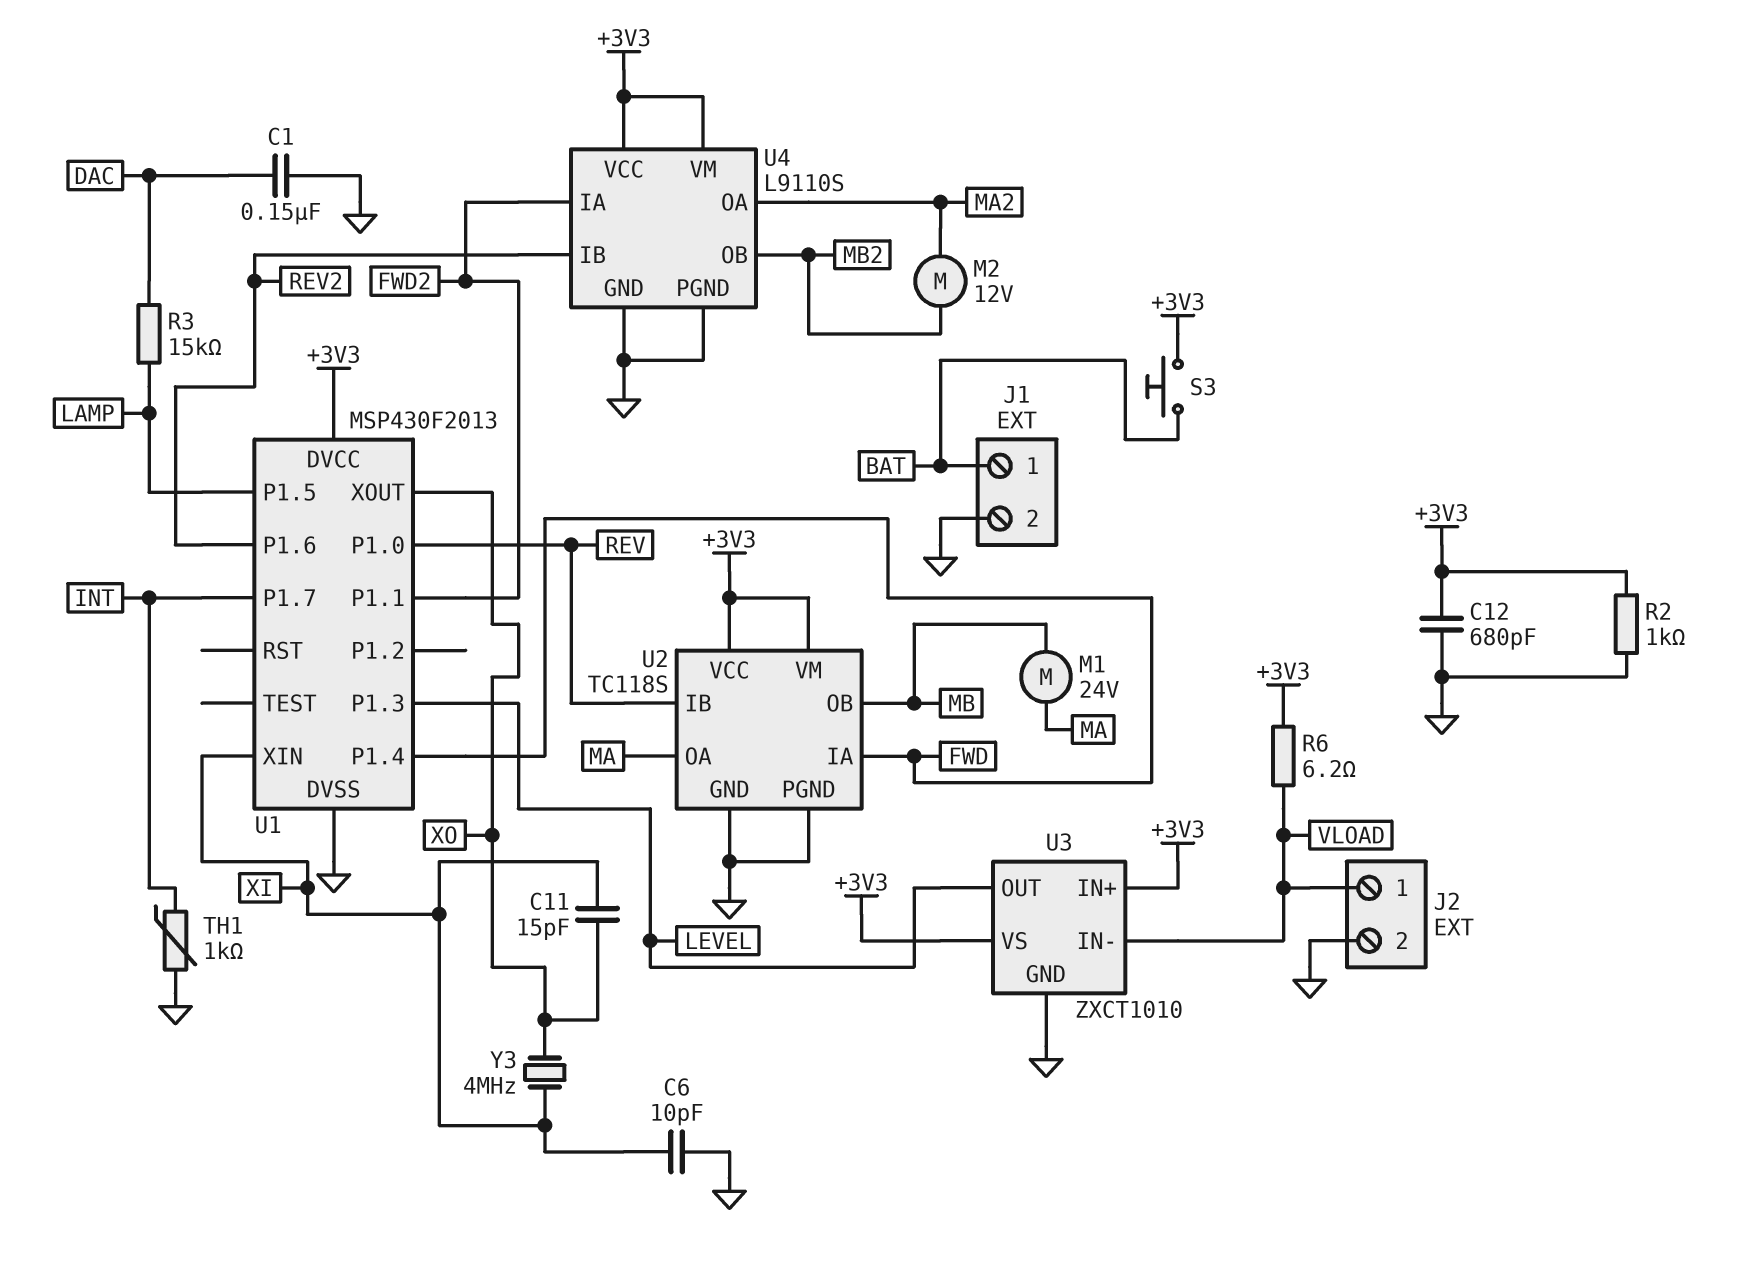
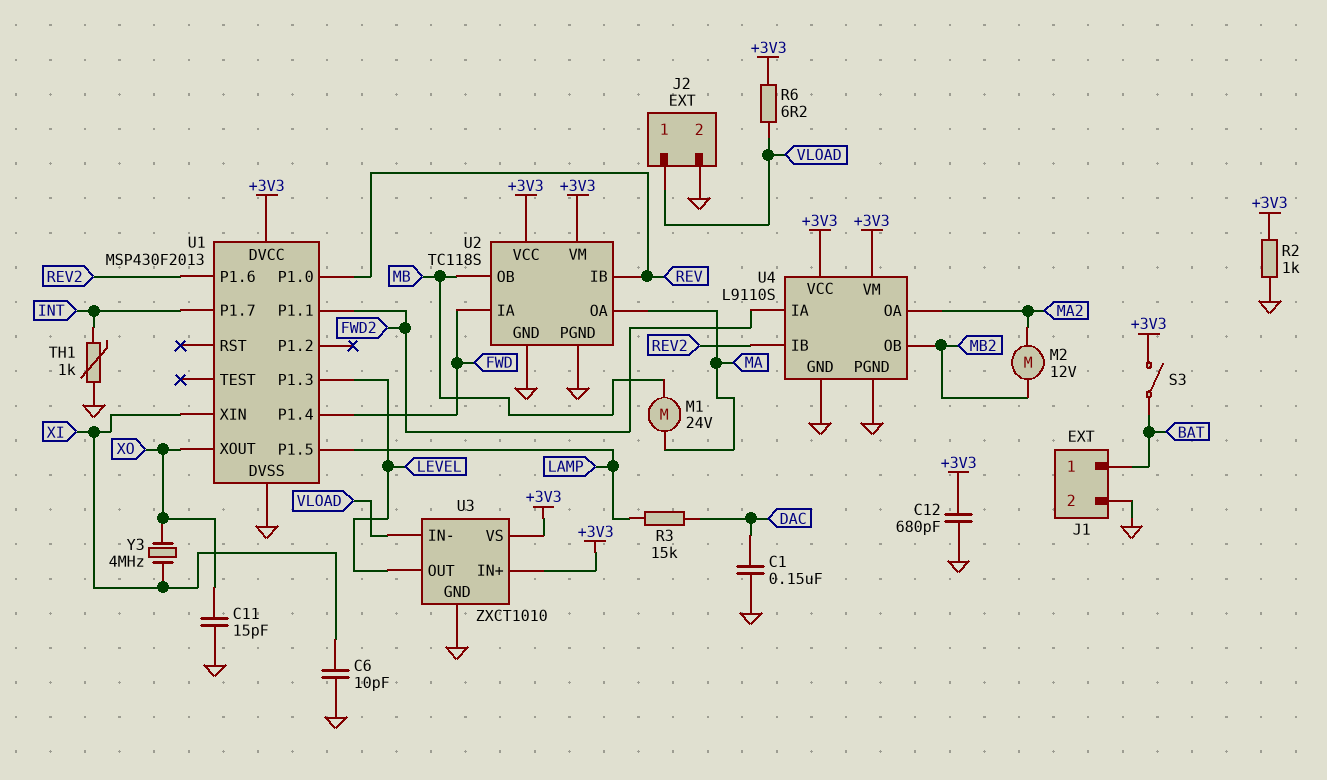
C11: 15pF (XI, XO) -> 15pF (GND, XO)
S3: button (+3V3, BAT) -> switch (+3V3, BAT)

